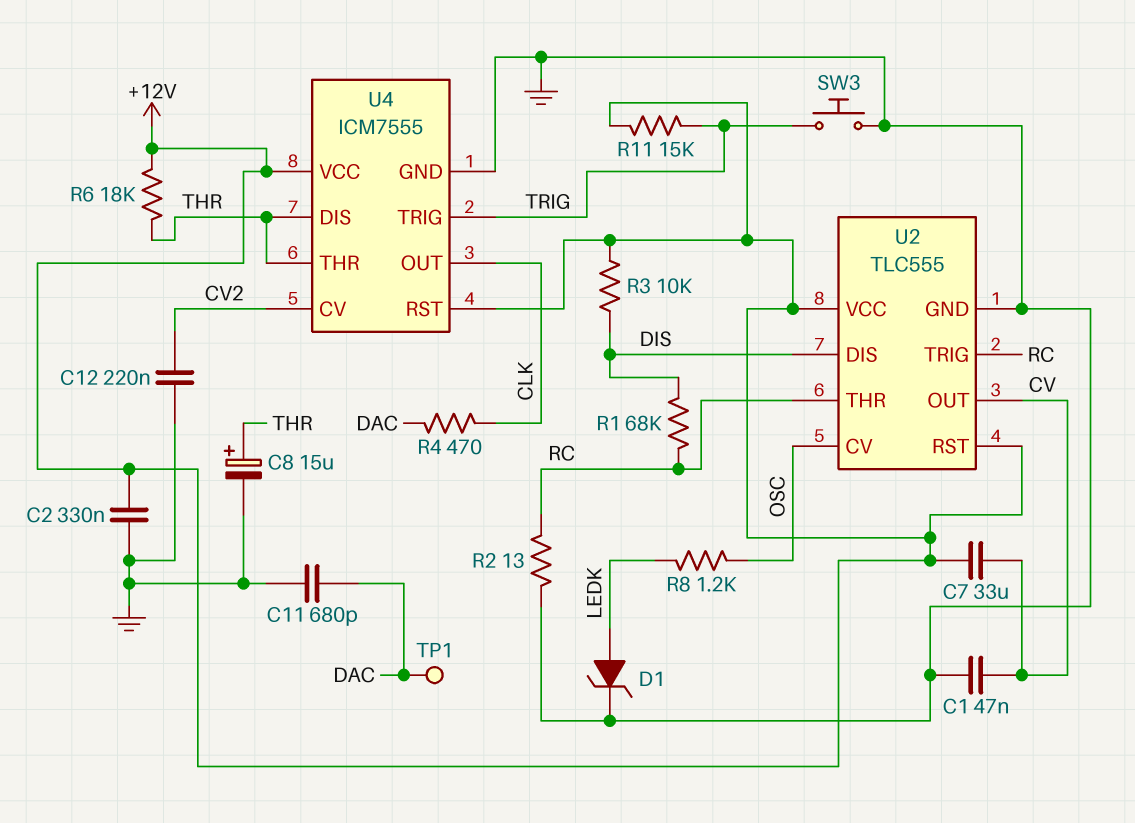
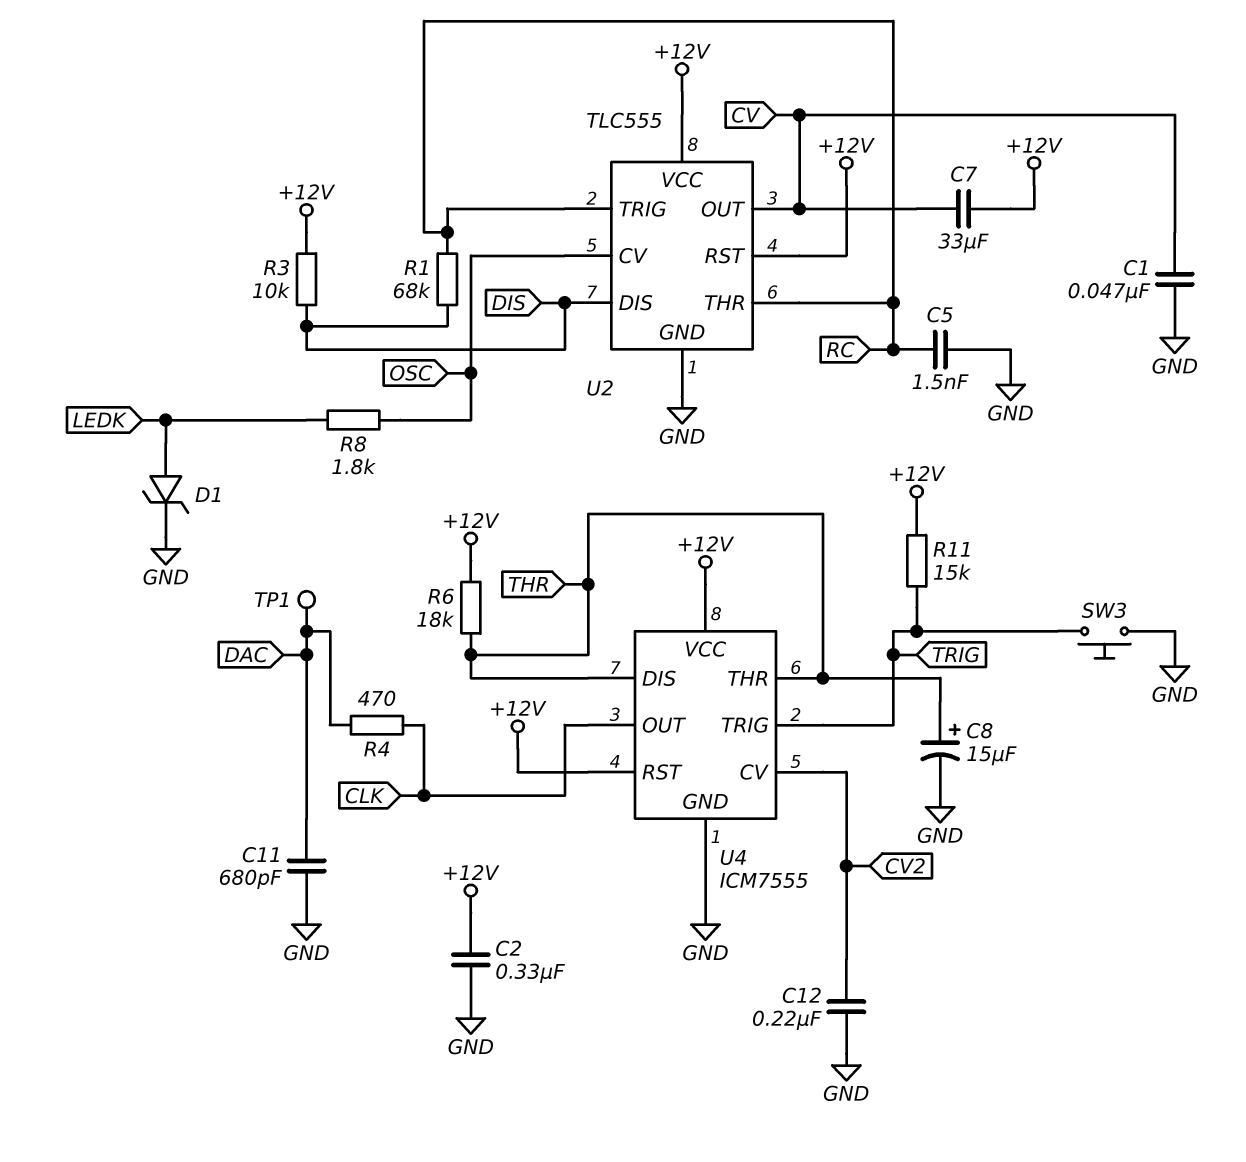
C5: none -> 1.5nF (GND, RC)
R2: 13 (GND, RC) -> none
R8: 1.2k (LEDK, OSC) -> 1.8k (LEDK, OSC)

